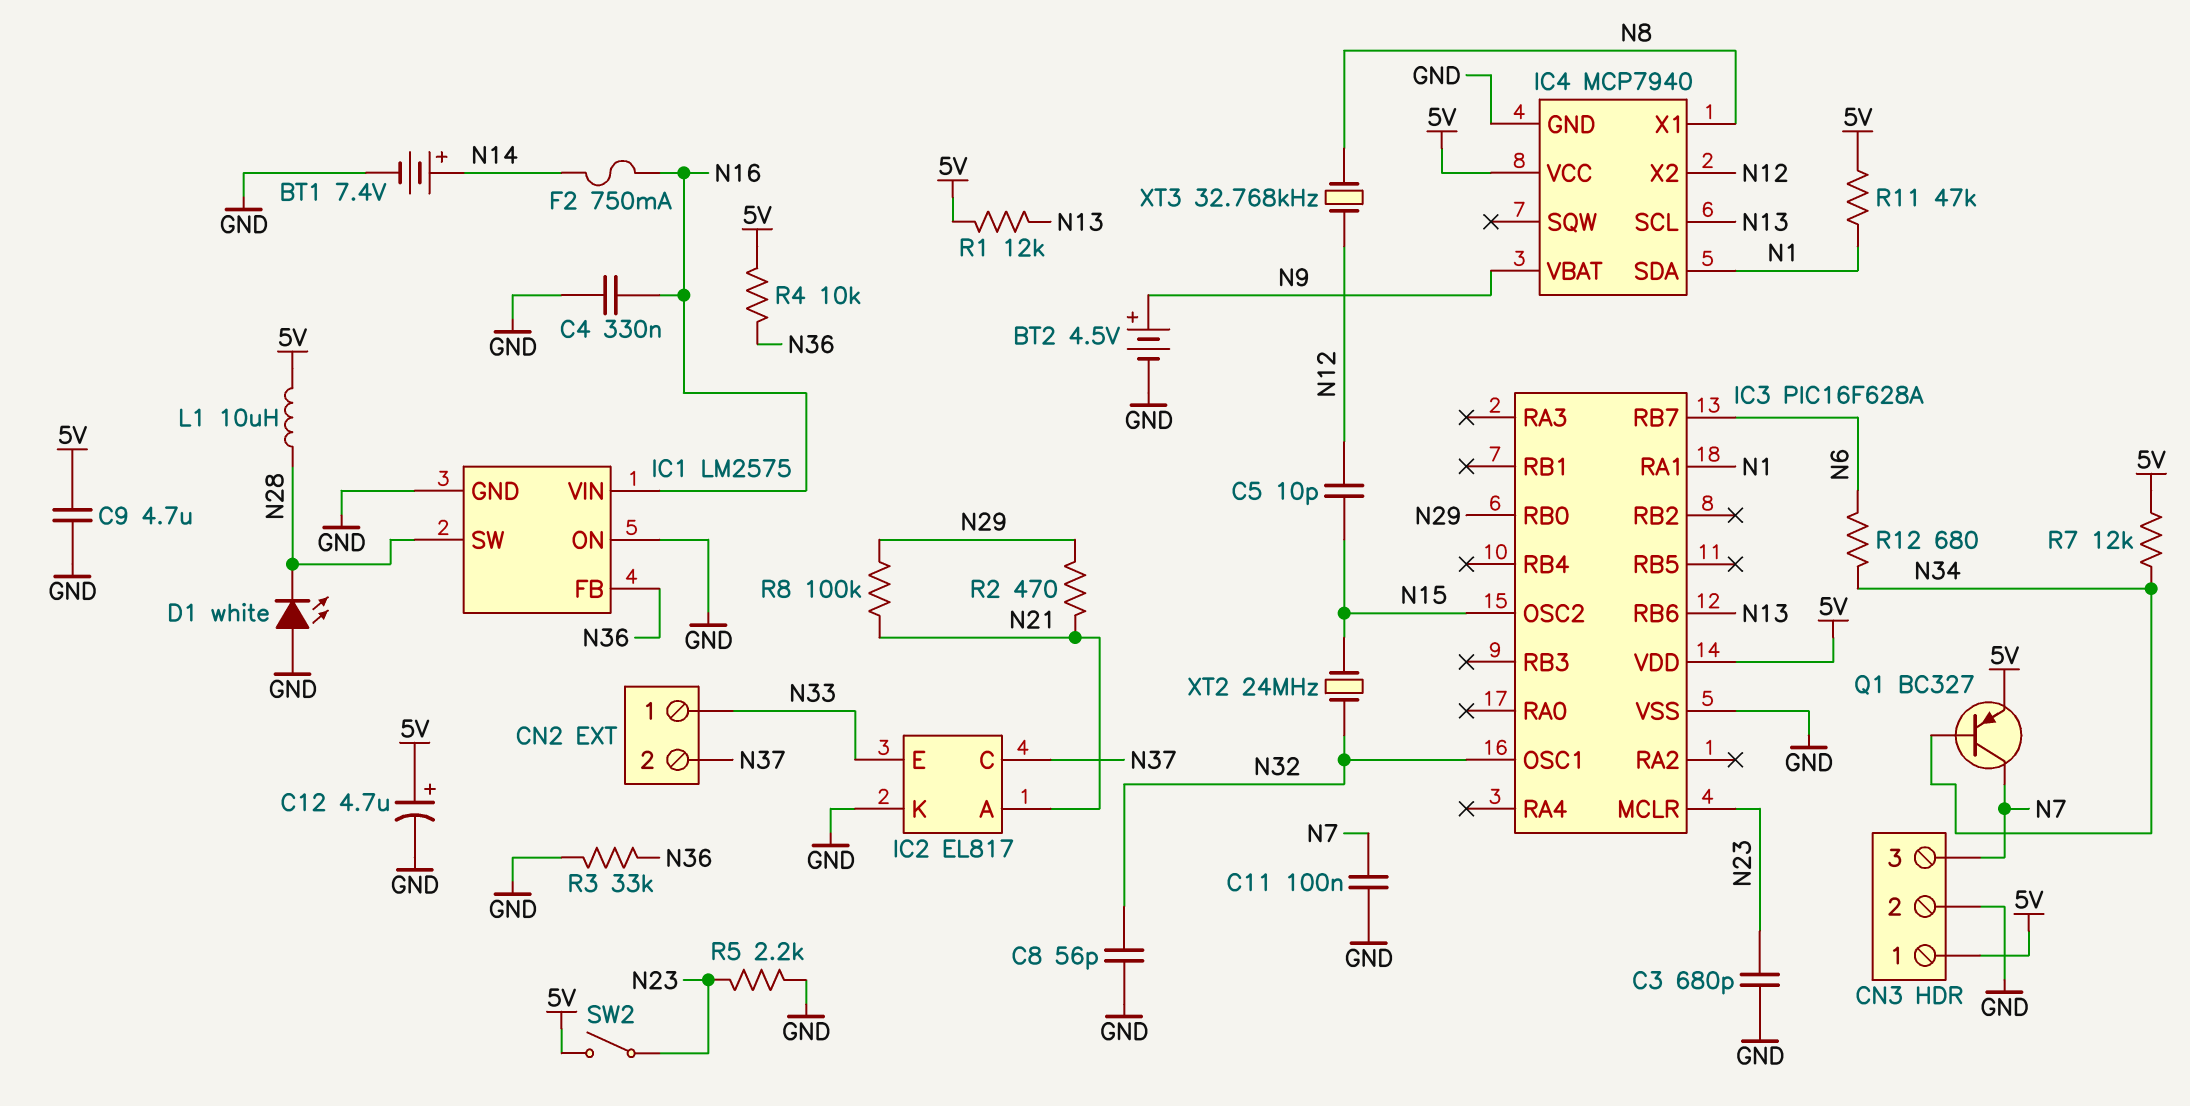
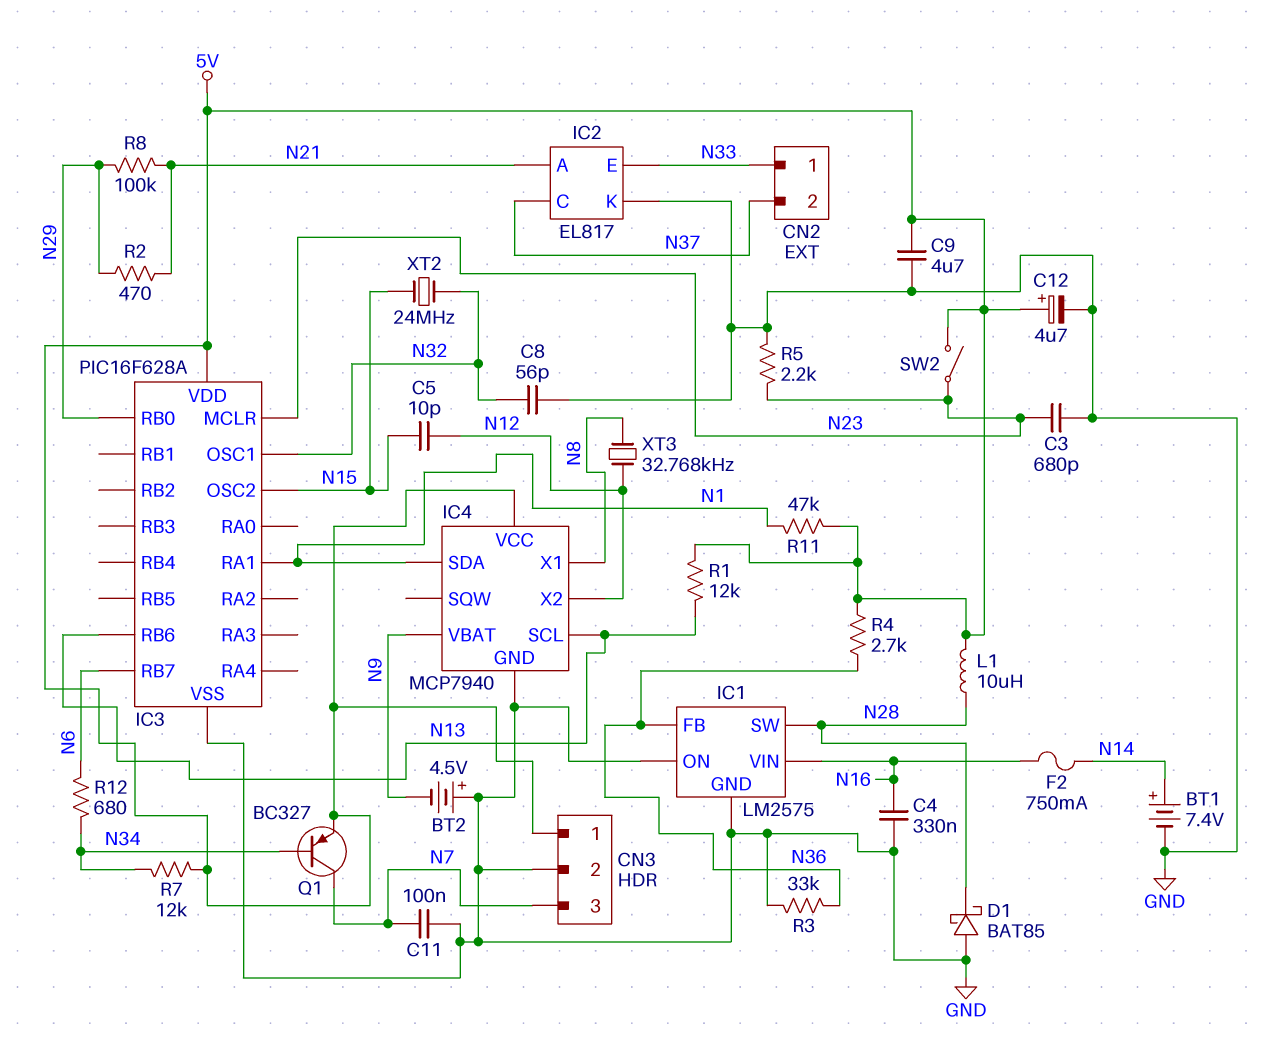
BT2: 4.5V (plus N9, minus GND) -> 4.5V (plus GND, minus N9)
D1: LED white (A GND, K N28) -> schottky BAT85 (A GND, K N28)
R4: 10k (5V, N36) -> 2.7k (5V, N36)

